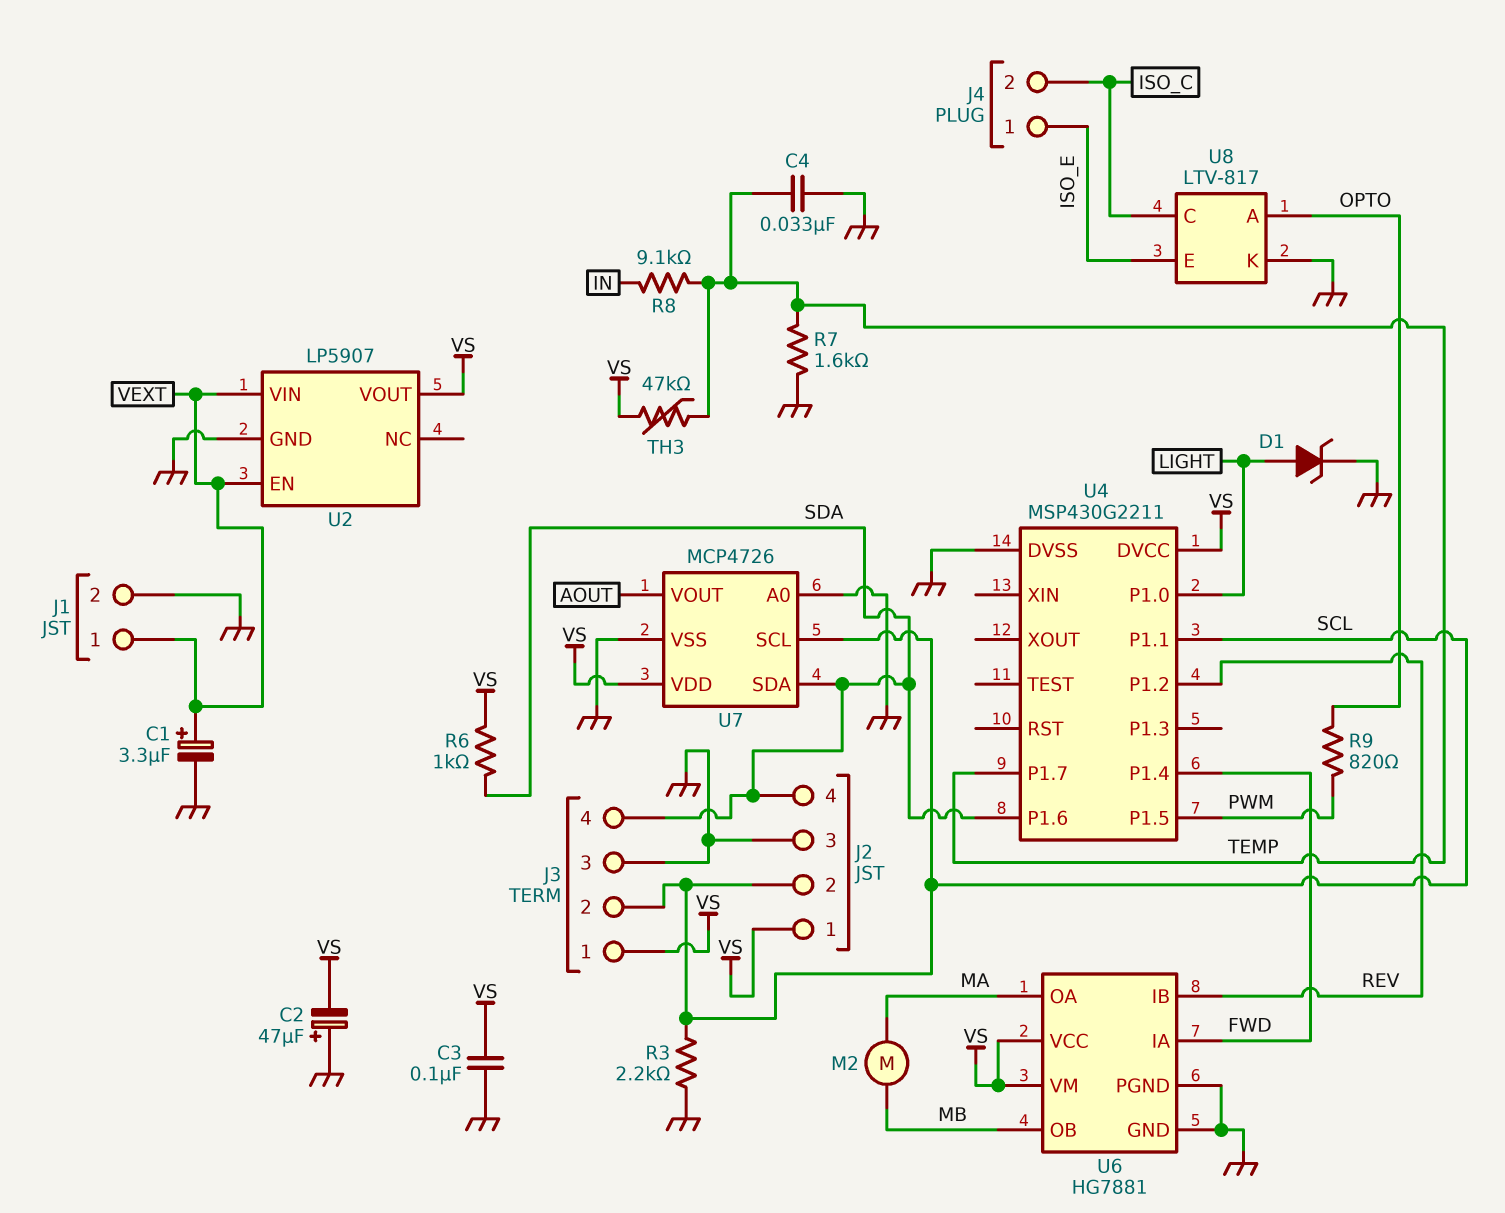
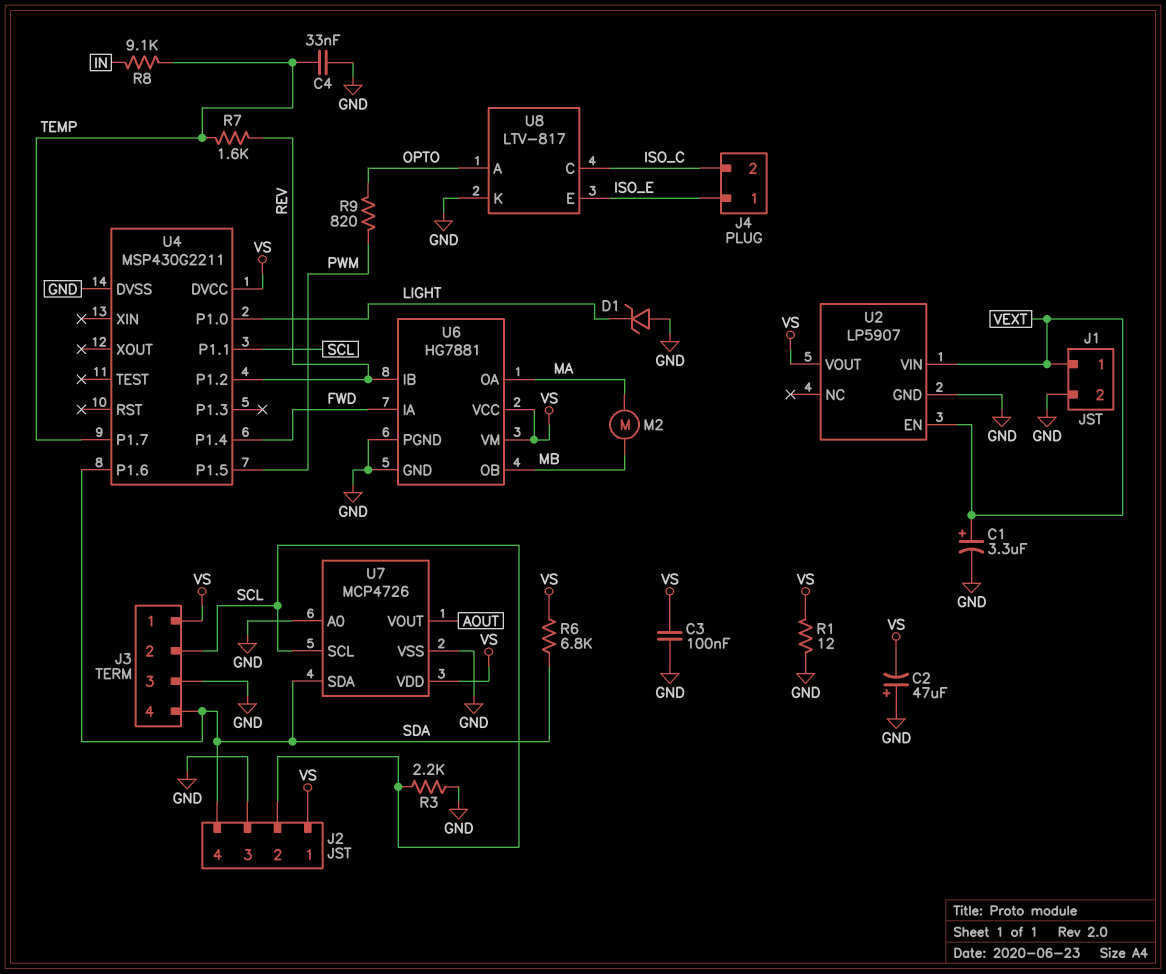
D1: zener (A LIGHT, K GND) -> zener (A GND, K LIGHT)
R1: none -> 12 (GND, VS)
R6: 1k (SDA, VS) -> 6.8k (SDA, VS)
R7: 1.6k (GND, TEMP) -> 1.6k (REV, TEMP)
TH3: 47k (TEMP, VS) -> none

